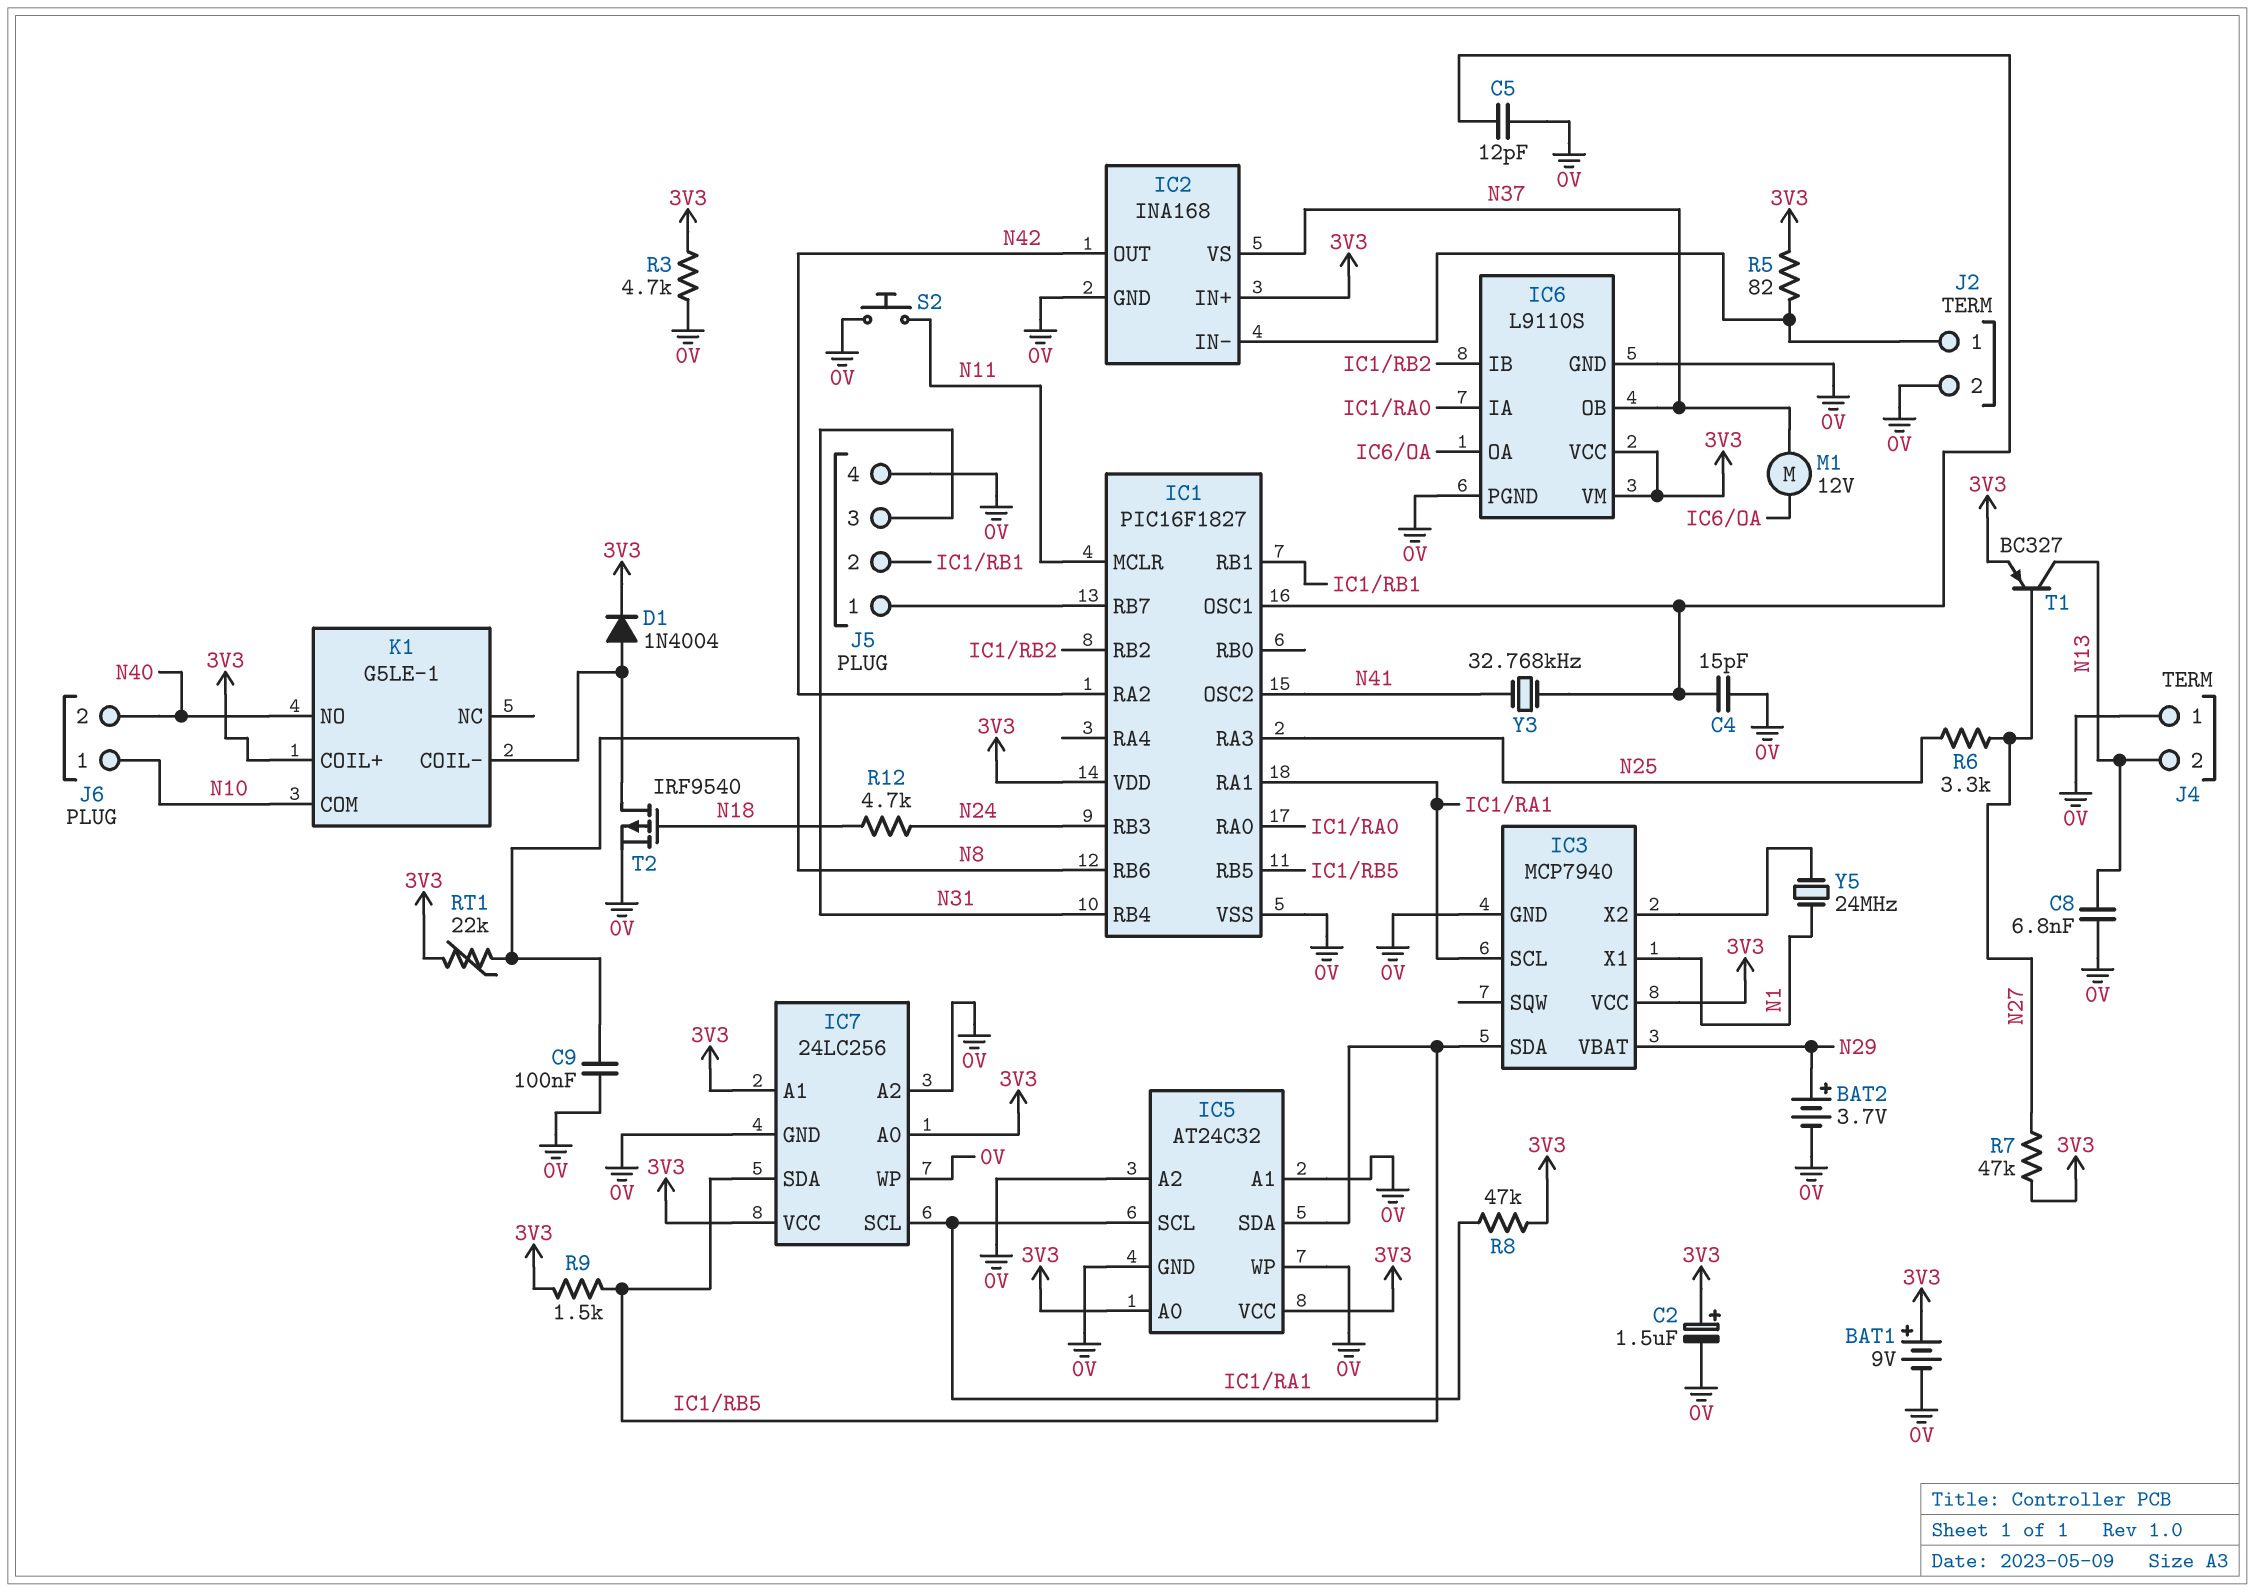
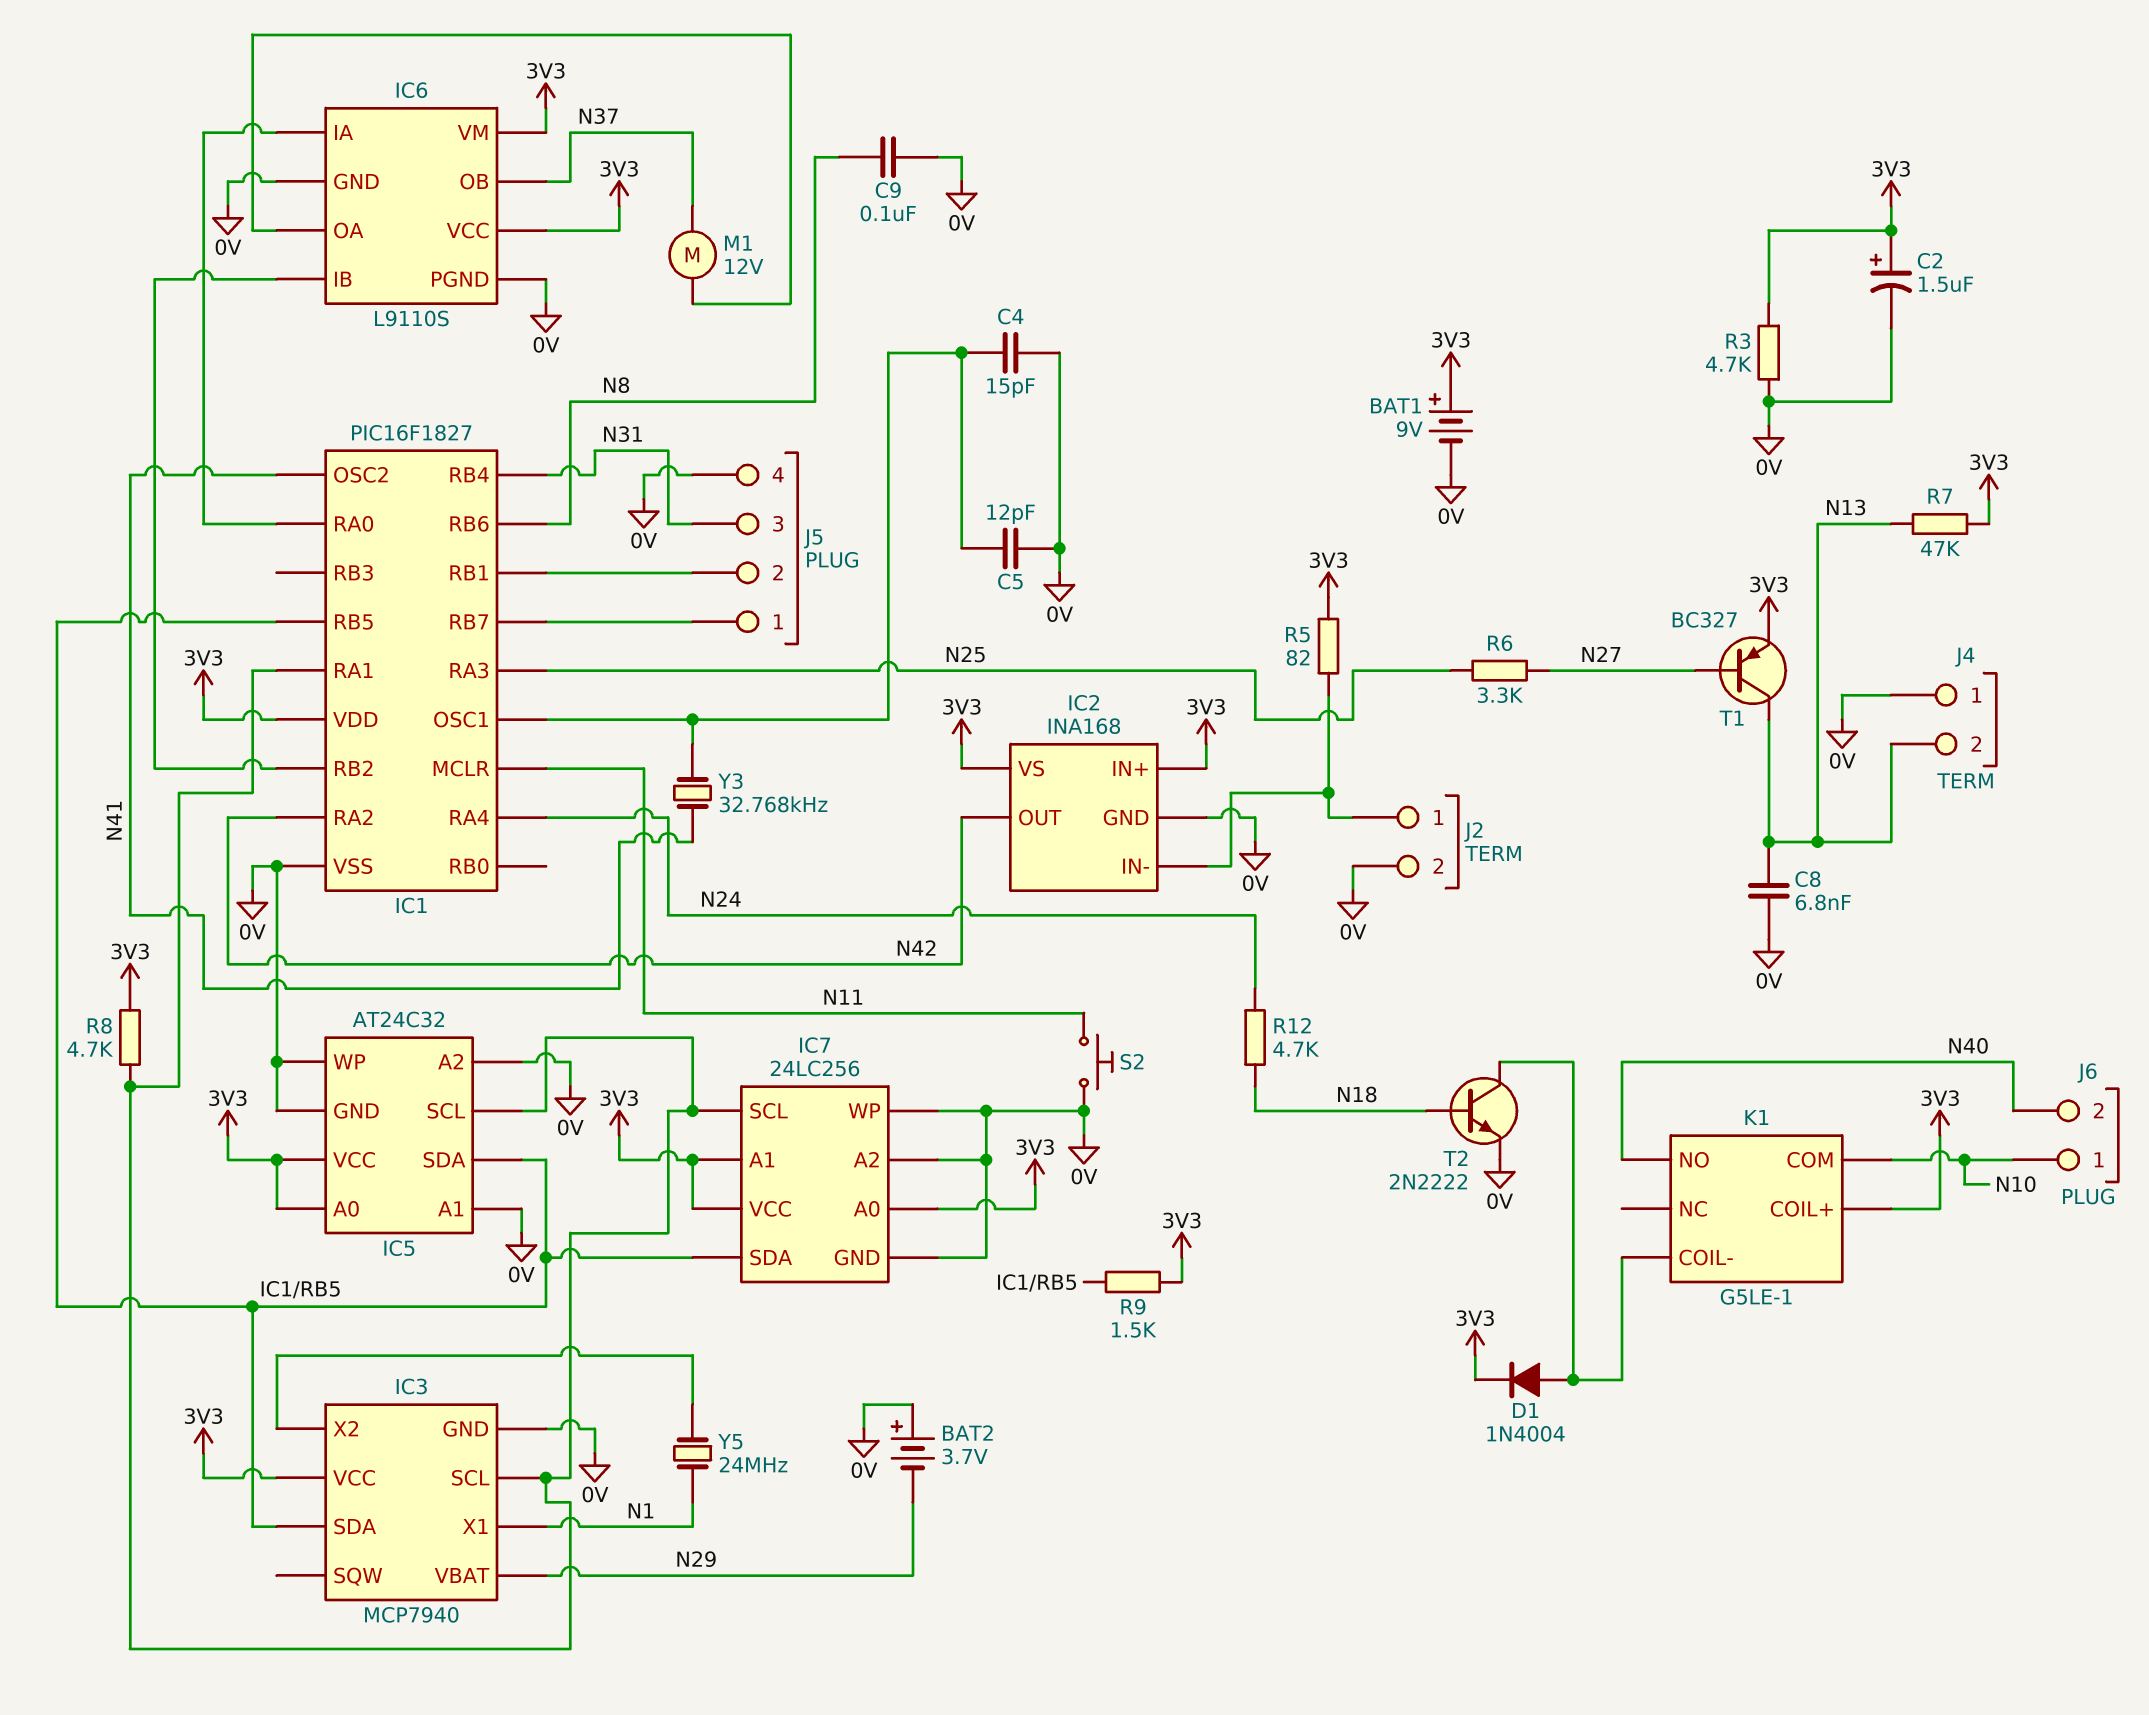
BAT2: 3.7V (plus N29, minus 0V) -> 3.7V (plus 0V, minus N29)
IC1 pin RA4: none -> N24
IC1 pin RB3: N24 -> none
IC2 pin VS: N37 -> 3V3
R7: 47k (3V3, N27) -> 47k (3V3, N13)
R8: 47k (3V3, IC1/RA1) -> 4.7k (3V3, IC1/RA1)
RT1: 22k (3V3, N8) -> none
T2: PMOS IRF9540 (G N18, D K1/COIL-, S 0V) -> NPN 2N2222 (B N18, C K1/COIL-, E 0V)

